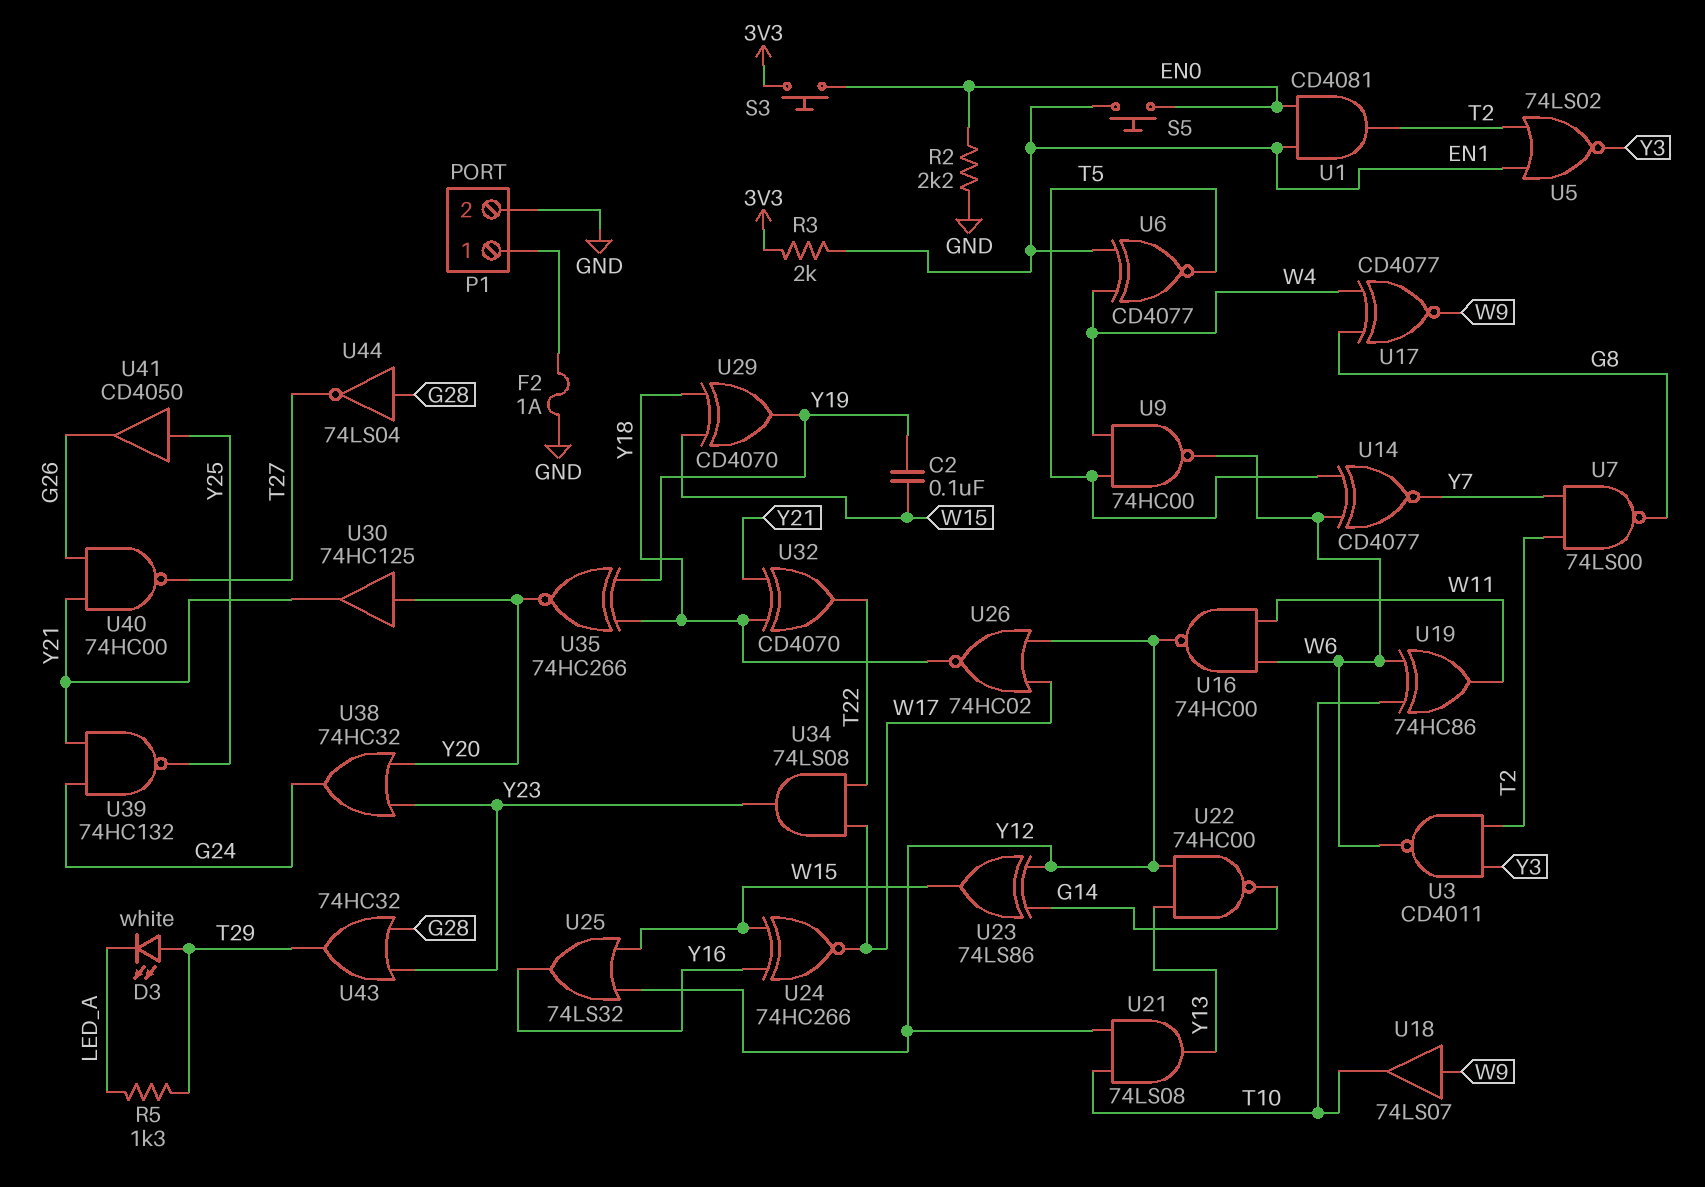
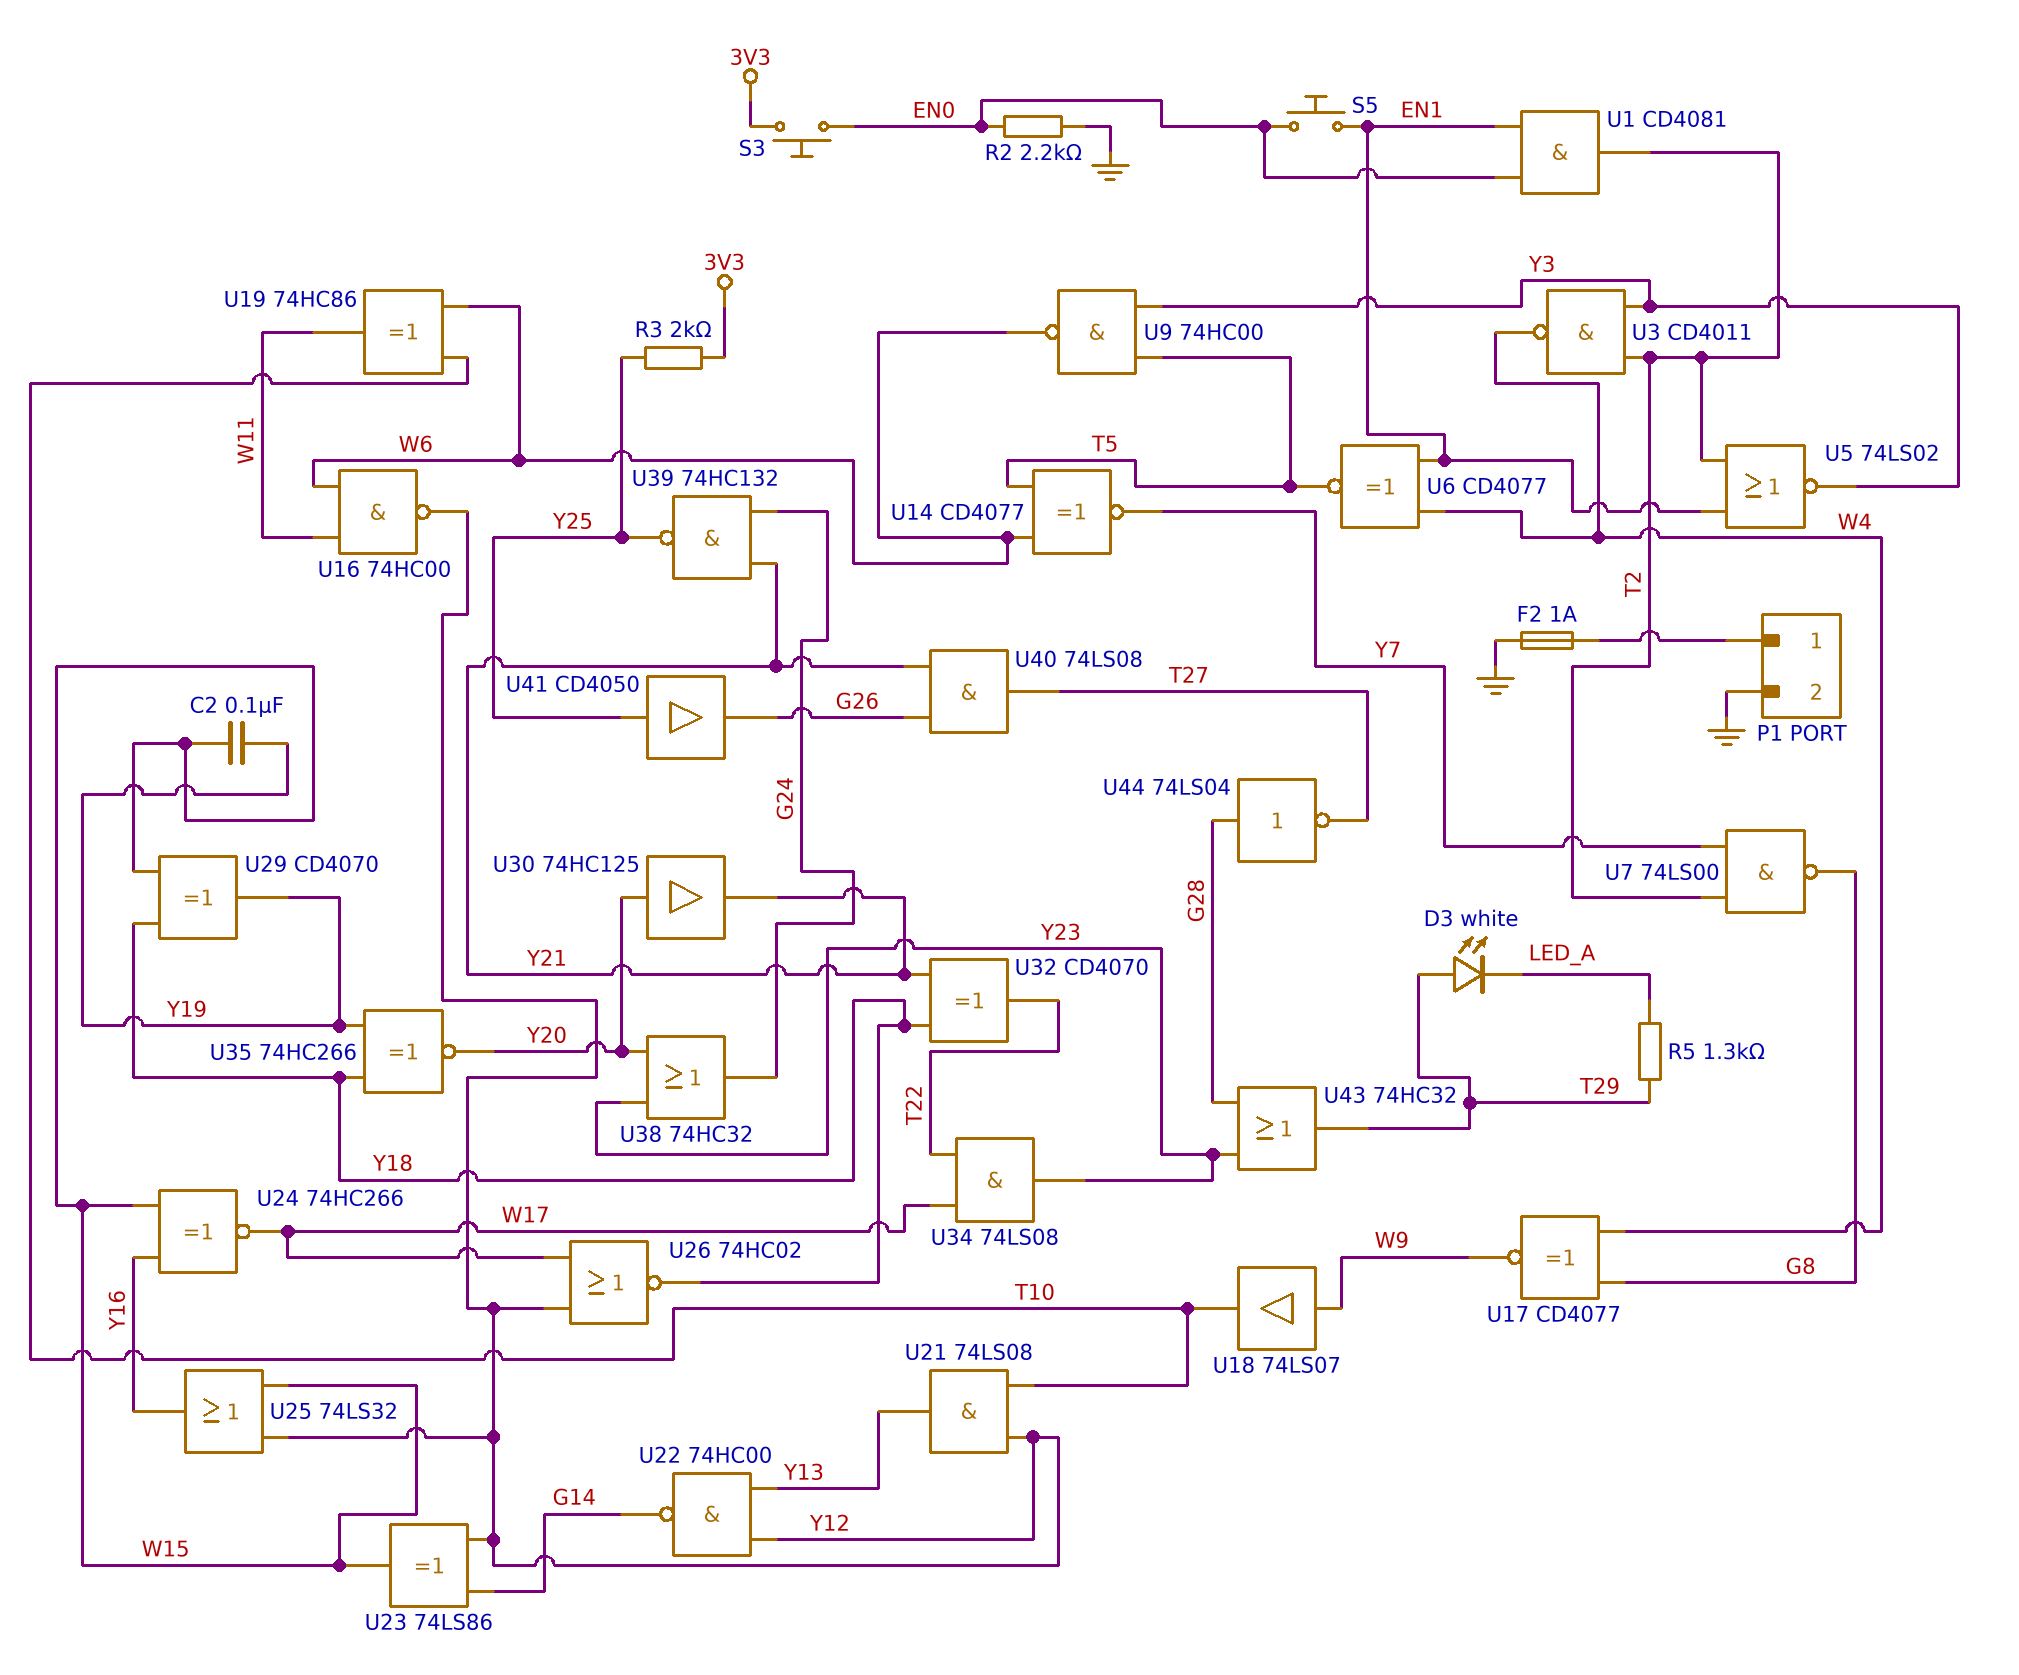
R3: 2k (3V3, EN1) -> 2k (3V3, Y25)
U3: NAND CD4011 (in T2, in Y3, out W6) -> NAND CD4011 (in T2, in Y3, out W4)
U9: NAND 74HC00 (in T5, in W4, out W6) -> NAND 74HC00 (in T5, in Y3, out W6)
U40: NAND 74HC00 (in G26, in Y21, out T27) -> AND 74LS08 (in G26, in Y21, out T27)

